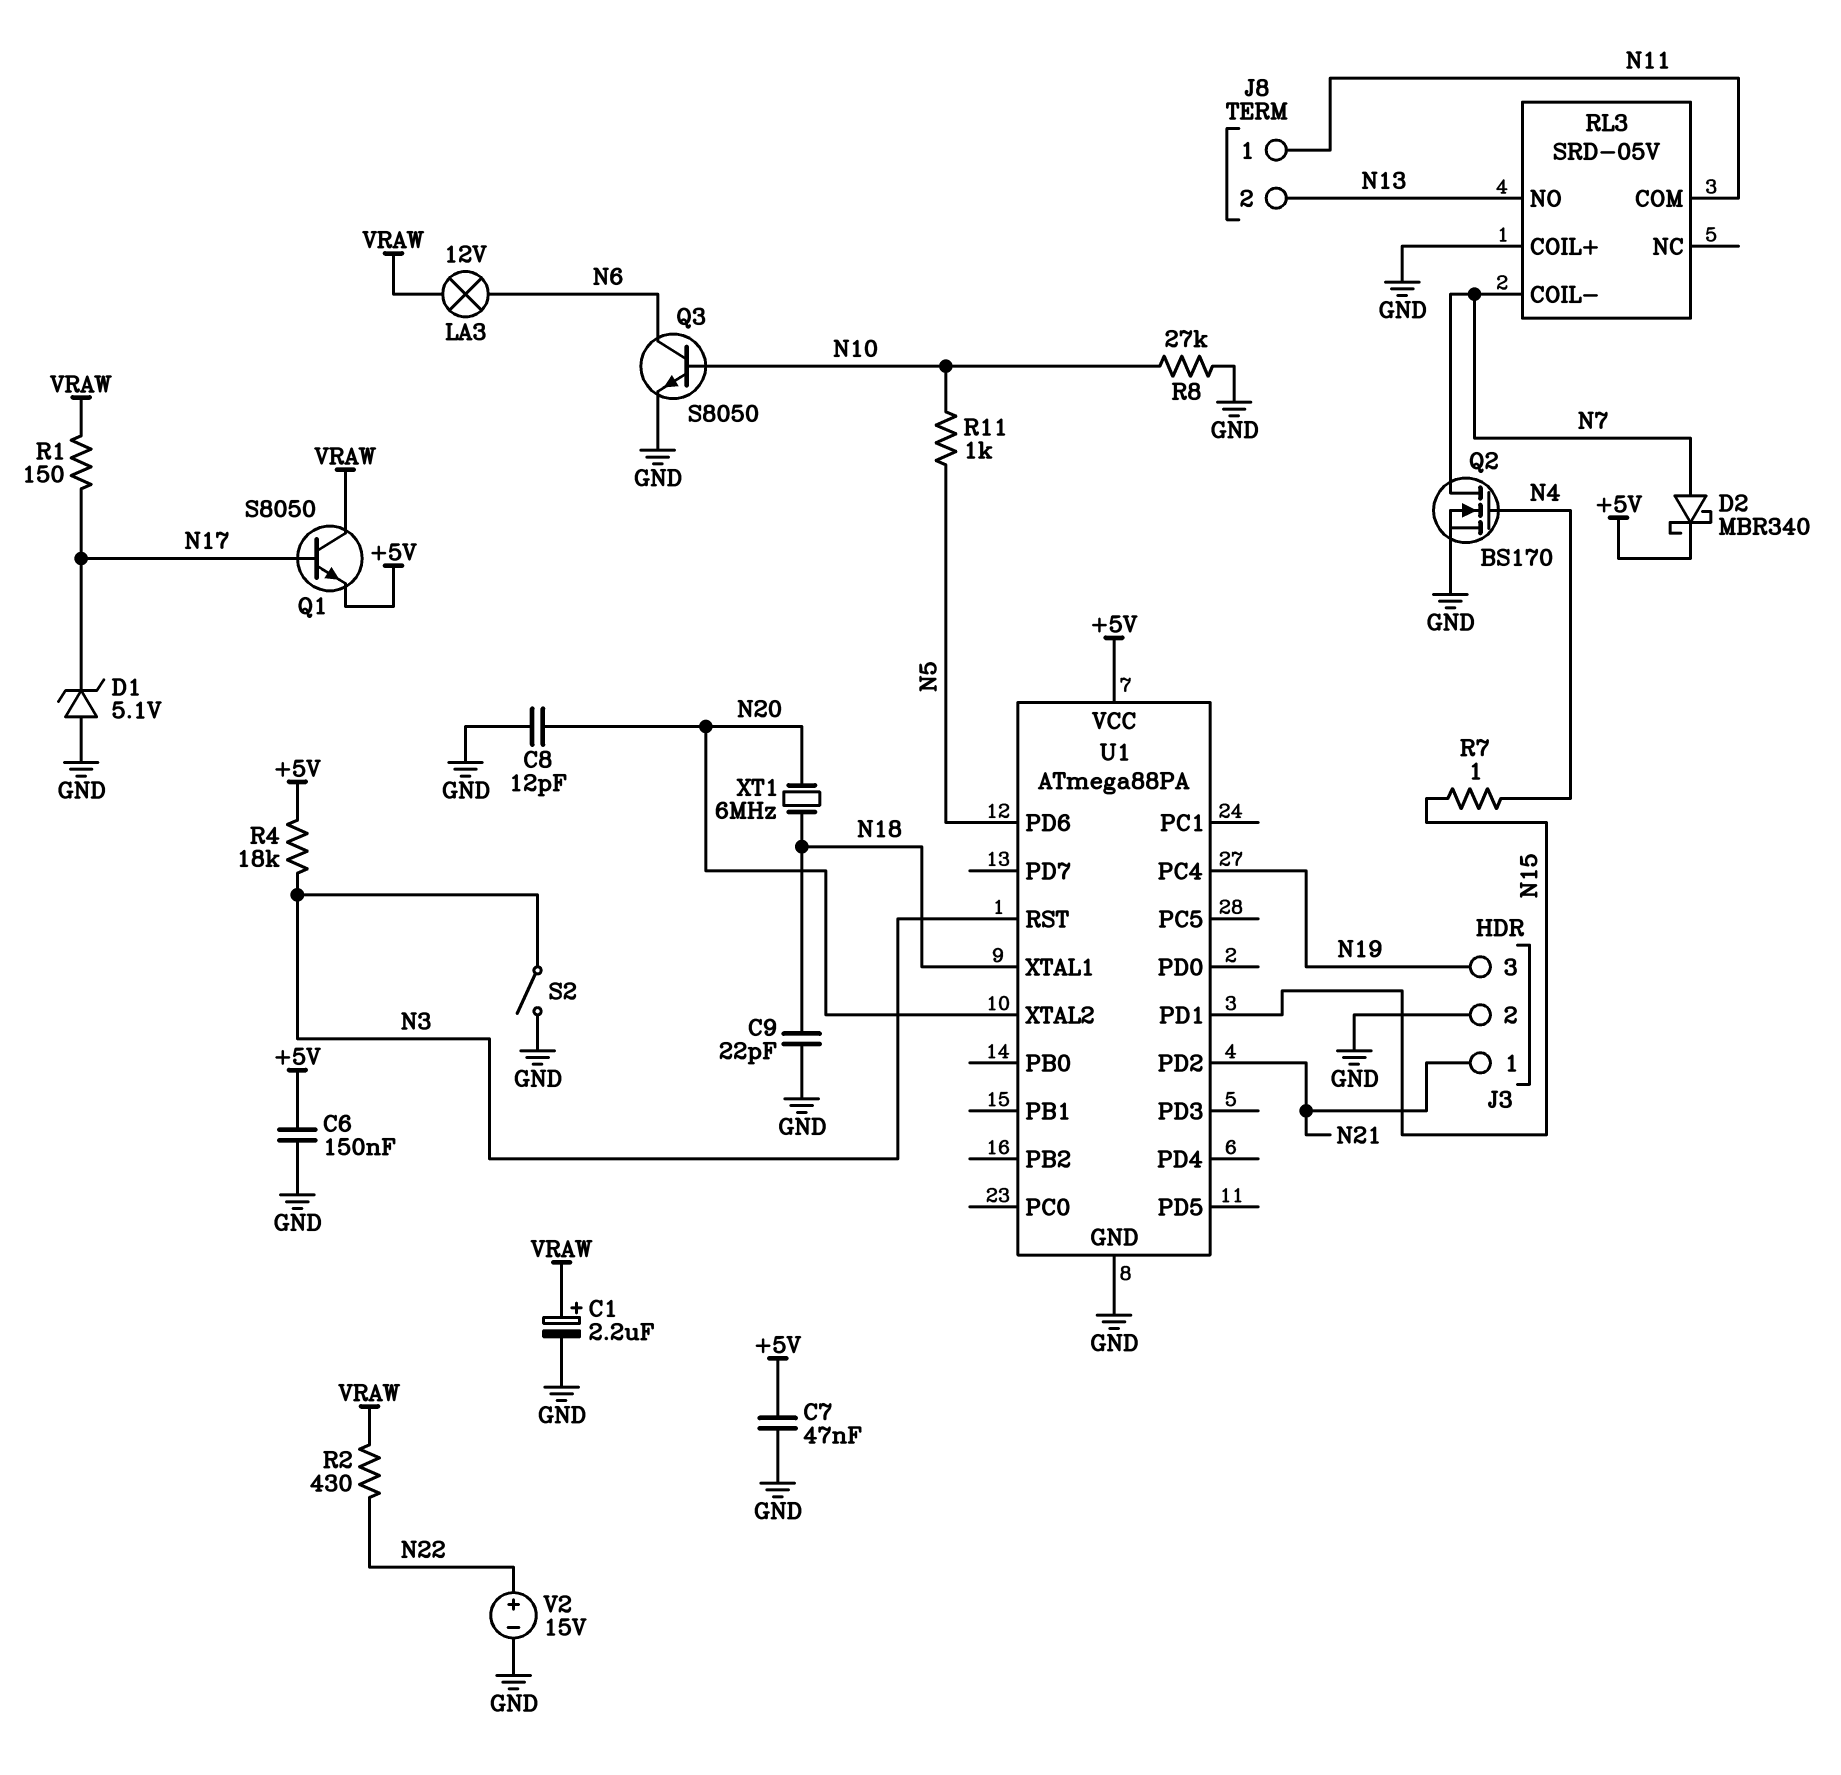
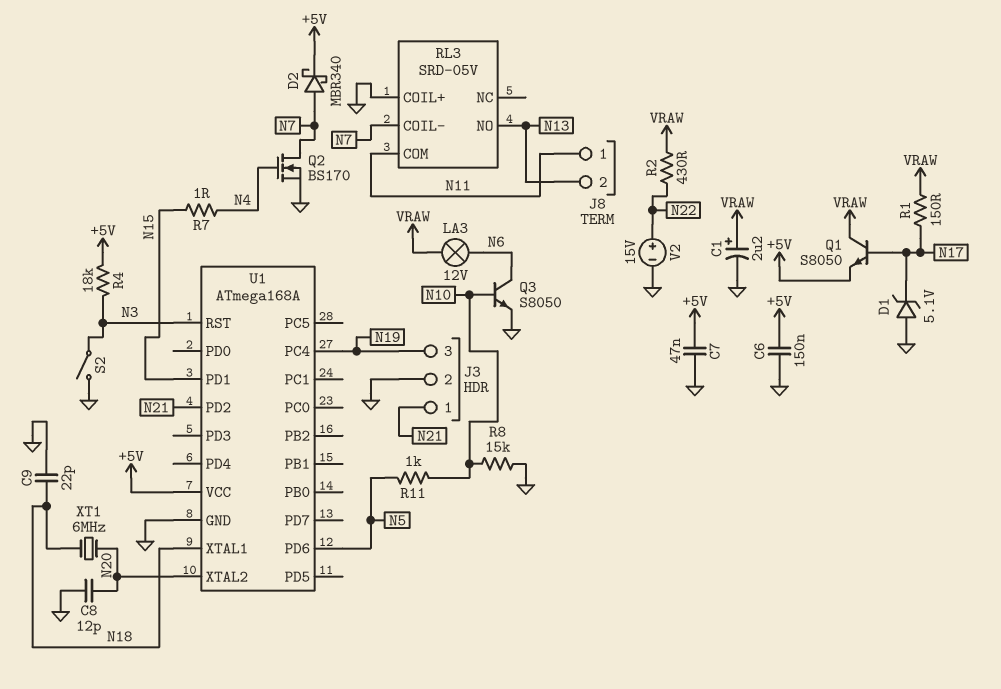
R8: 27k (GND, N10) -> 15k (GND, N10)
U1: ATmega88PA -> ATmega168A

